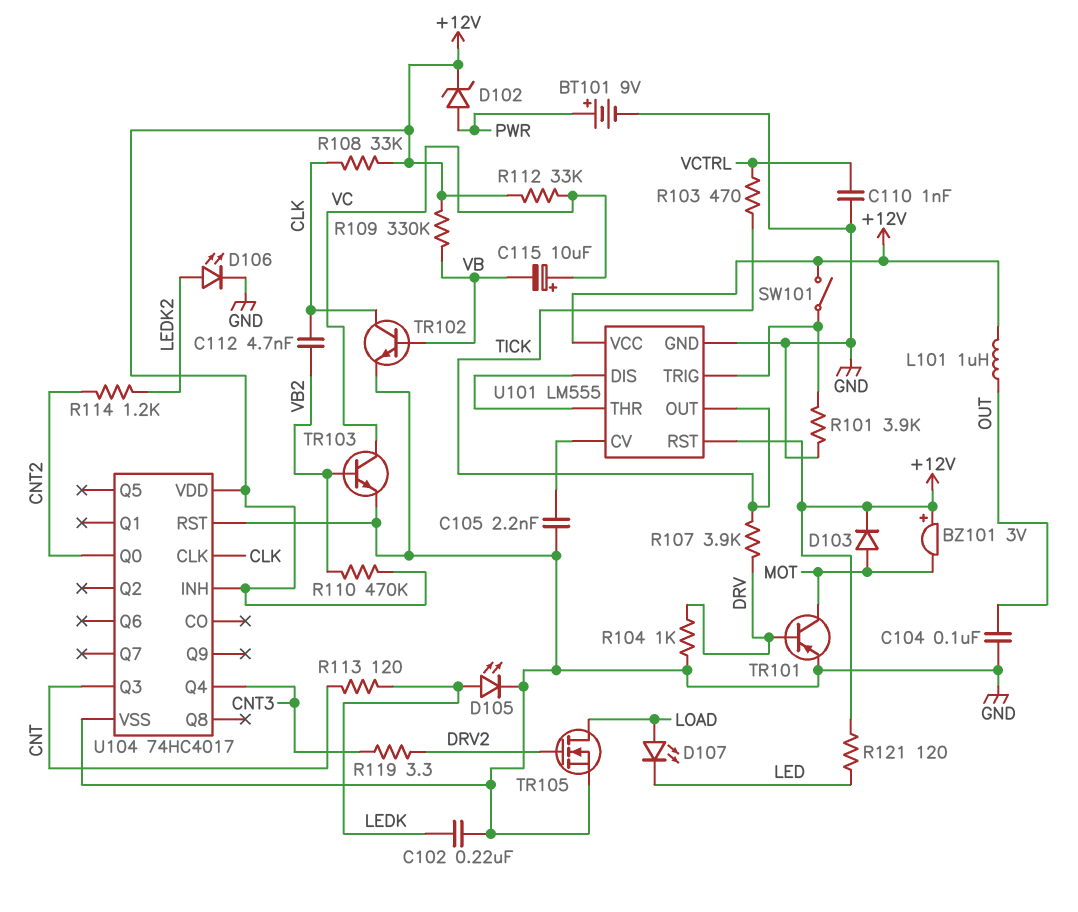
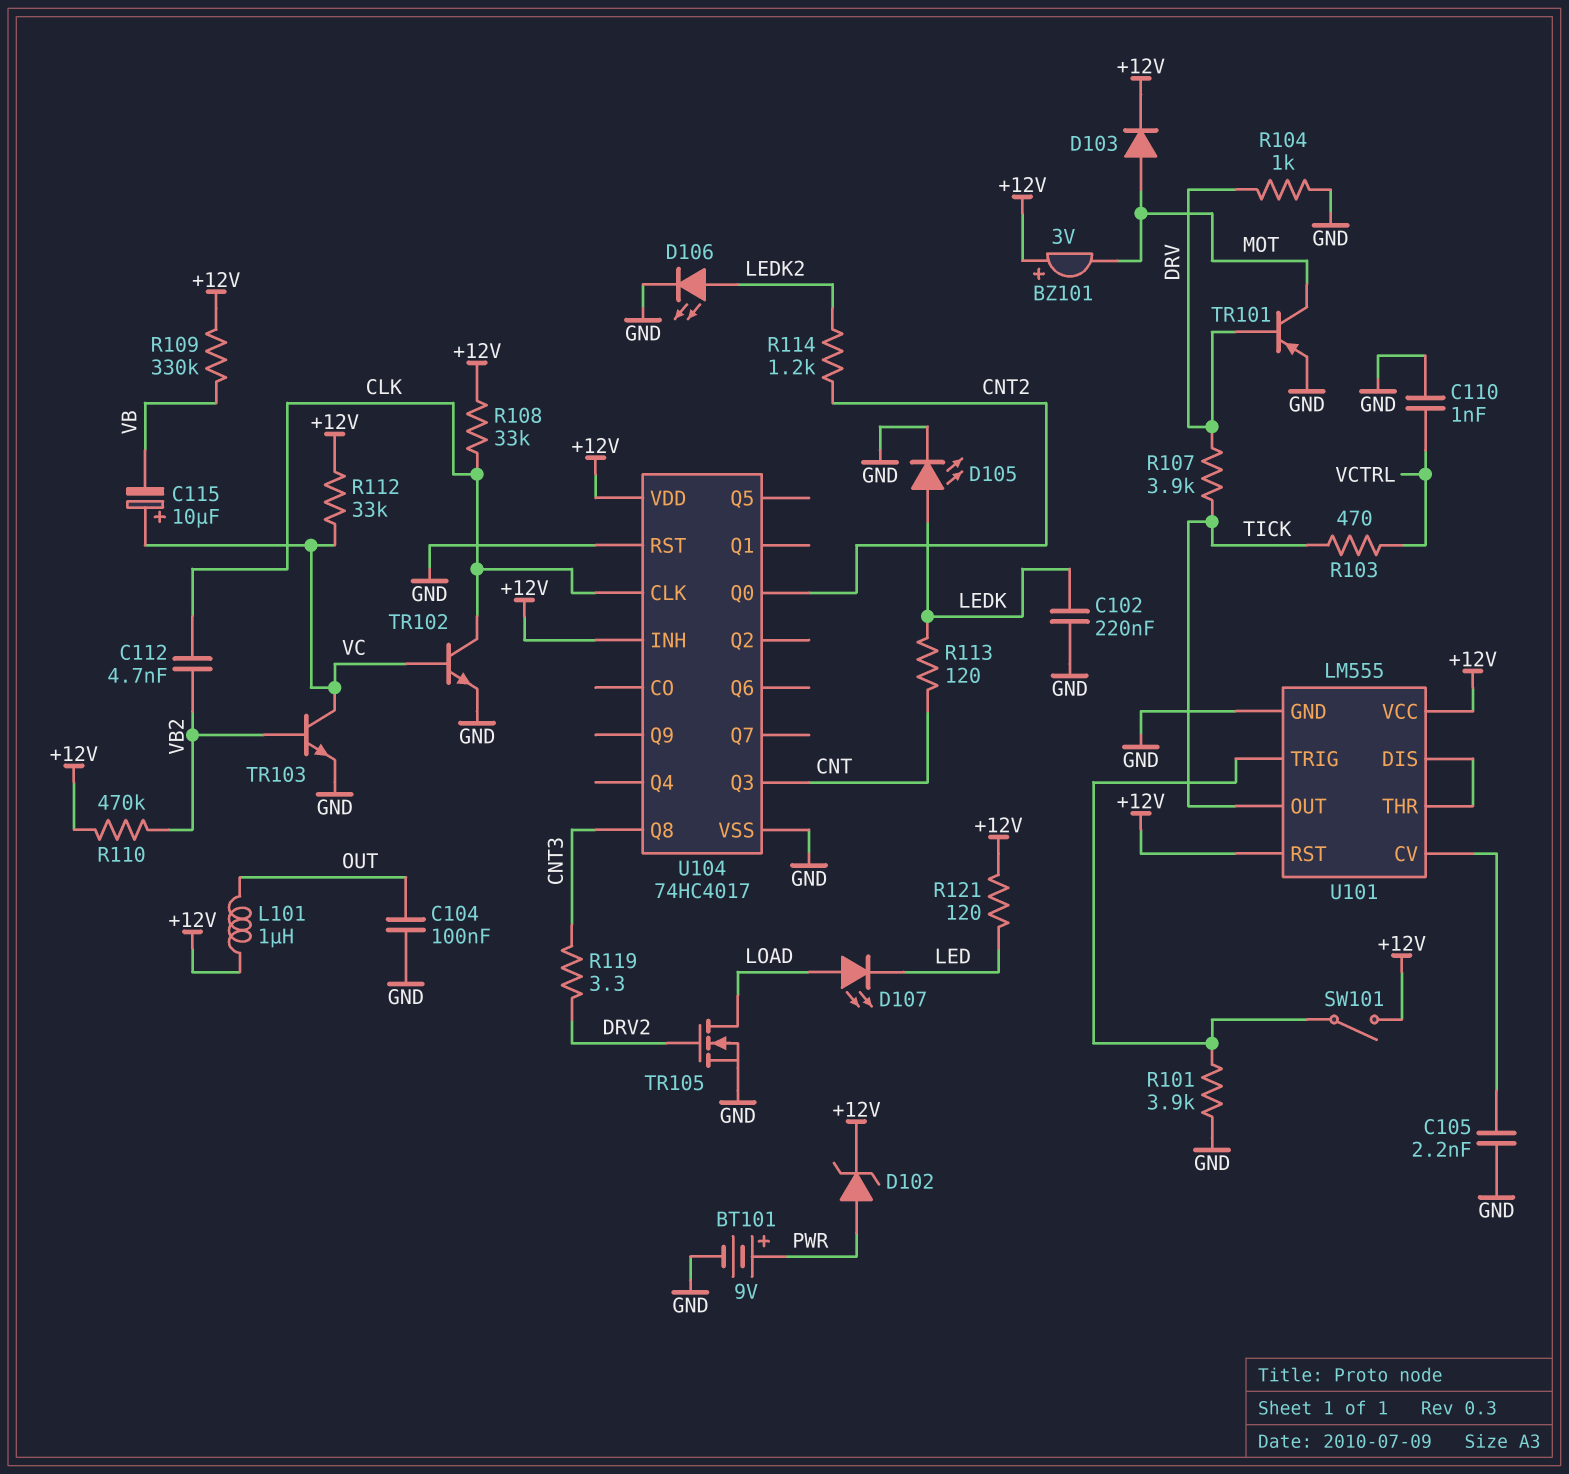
TR102: NPN (B VB, C CLK, E GND) -> NPN (B VC, C CLK, E GND)
U104 pin Q4: CNT3 -> none
U104 pin Q8: none -> CNT3

